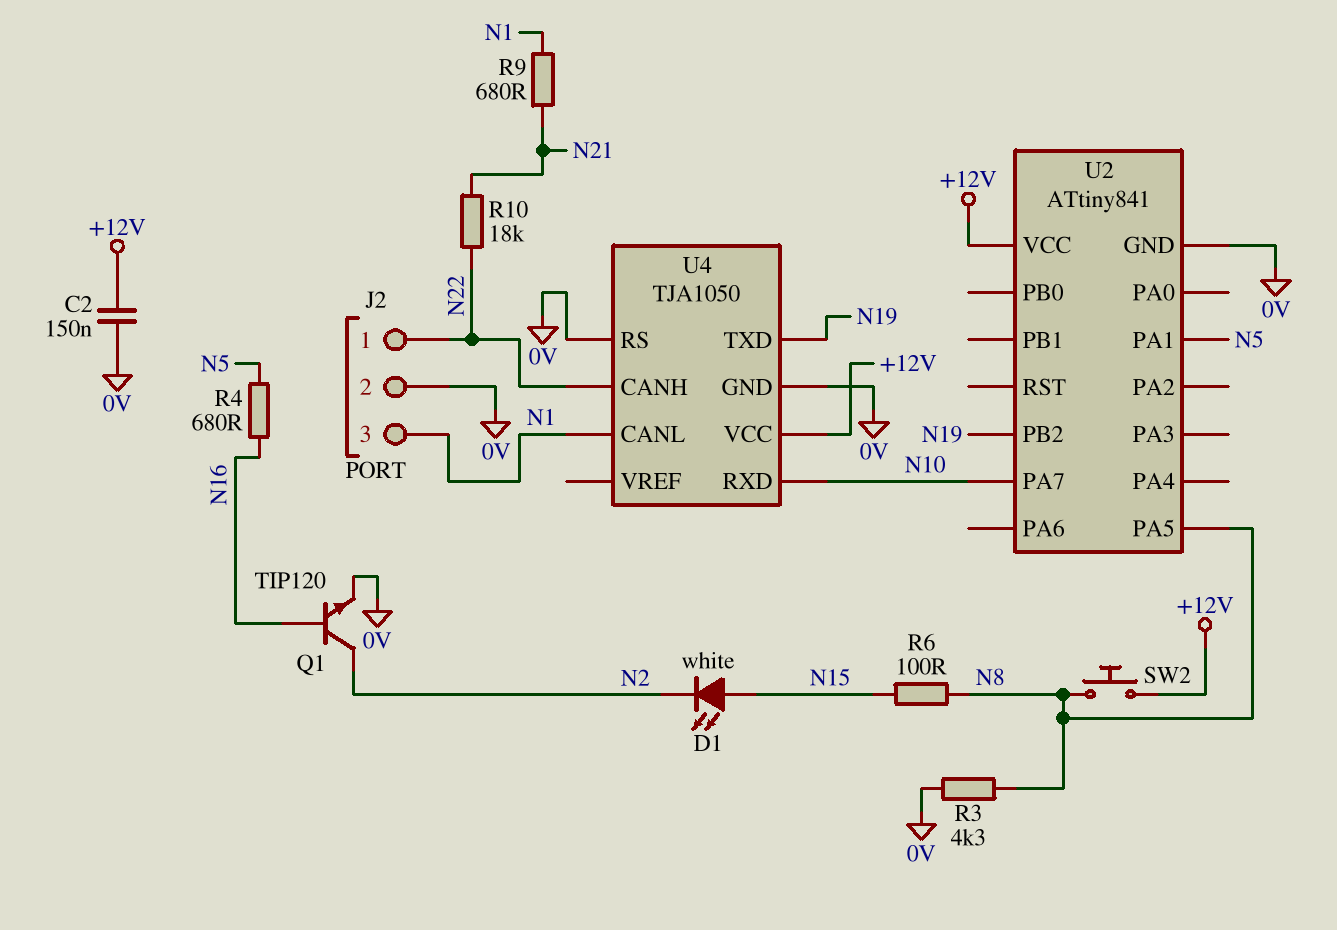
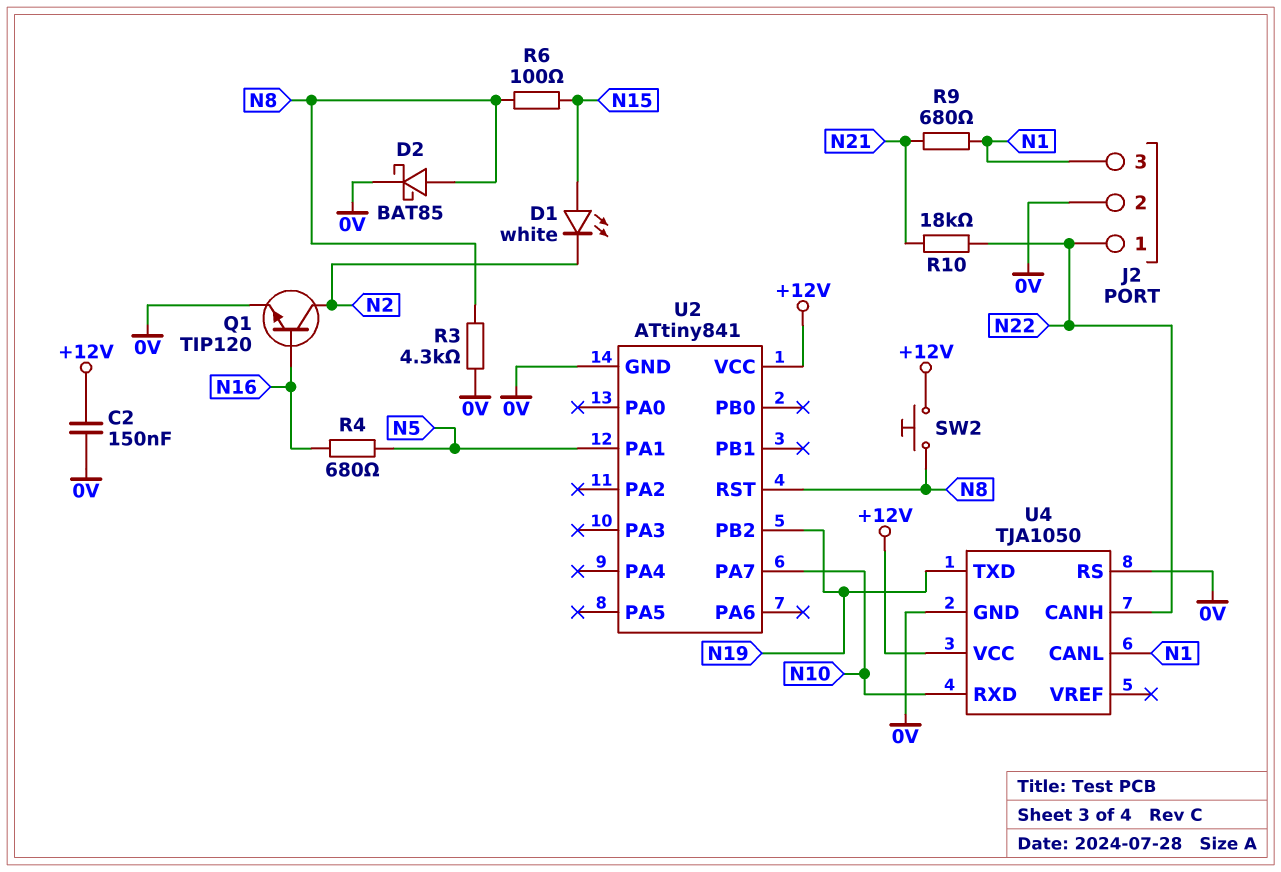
D2: none -> schottky BAT85 (A N8, K 0V)
U2 pin PA5: N8 -> none
U2 pin RST: none -> N8

